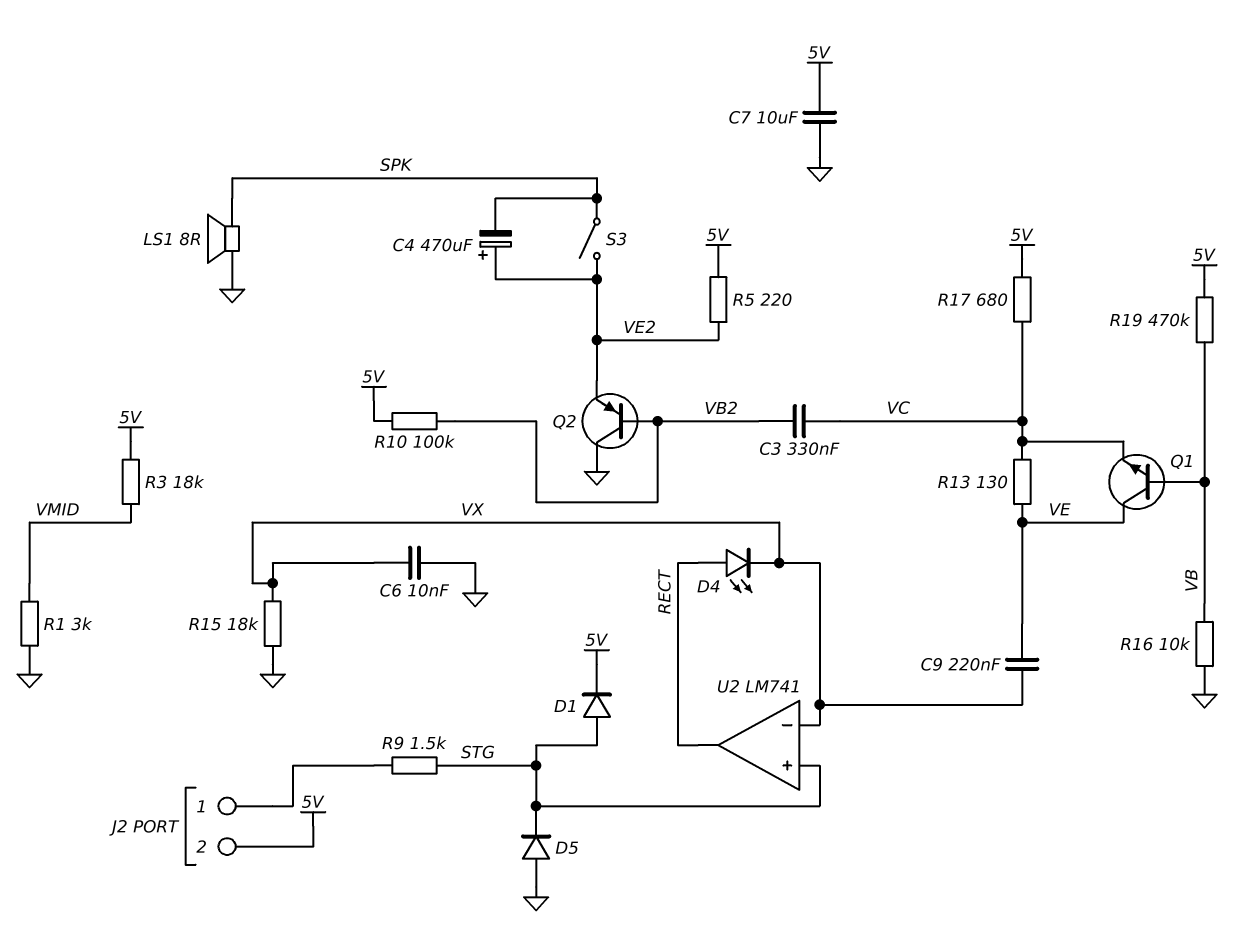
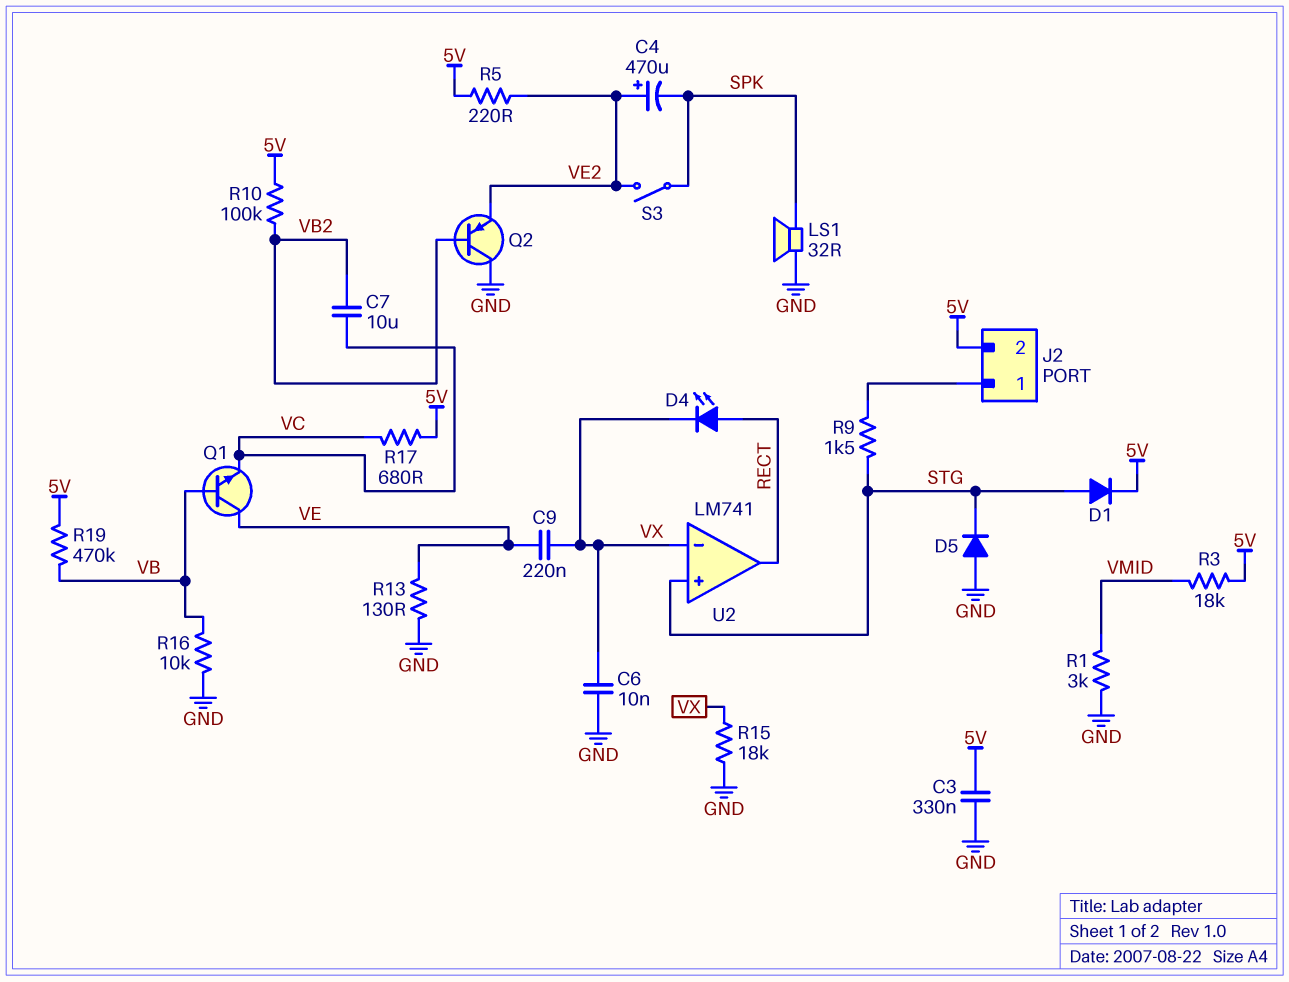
C3: 330nF (VB2, VC) -> 330nF (5V, GND)
C7: 10uF (5V, GND) -> 10uF (VB2, VC)
LS1: speaker 8R (GND, SPK) -> speaker 32R (GND, SPK)
R13: 130 (VC, VE) -> 130 (GND, VE)

